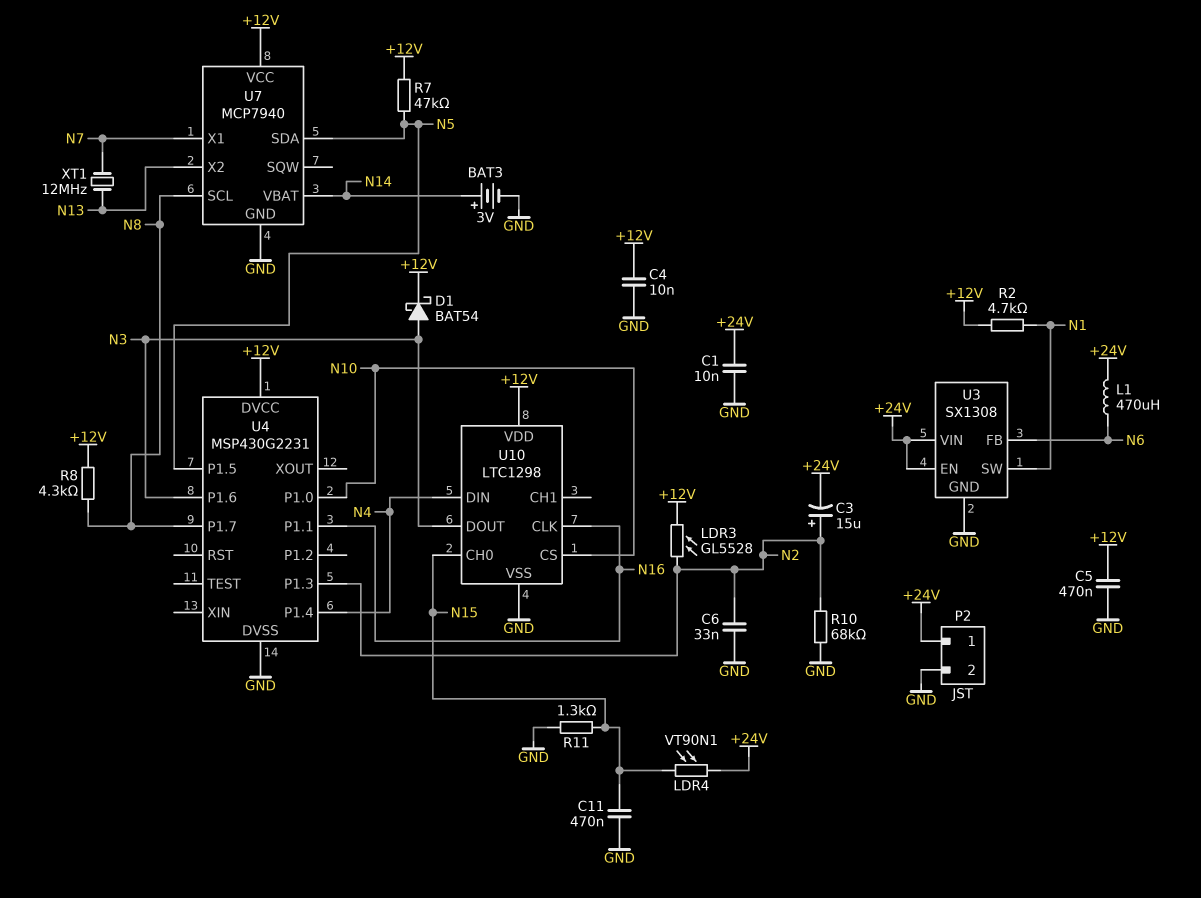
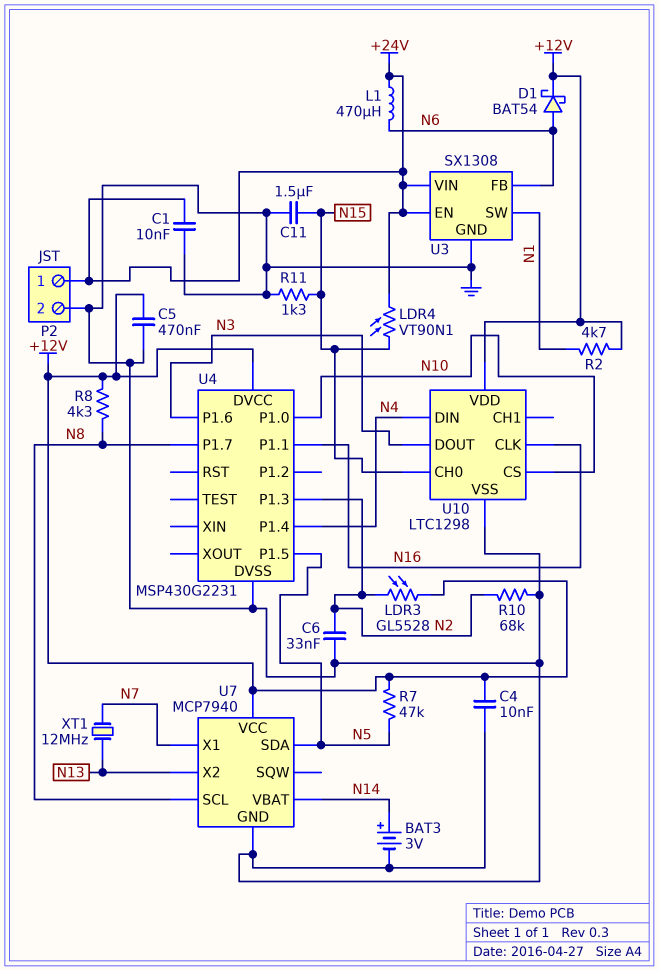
C3: 15uF (plus N2, minus +24V) -> none
C11: 470nF (GND, N15) -> 1.5uF (GND, N15)
D1: schottky BAT54 (A N3, K +12V) -> schottky BAT54 (A N6, K +12V)

